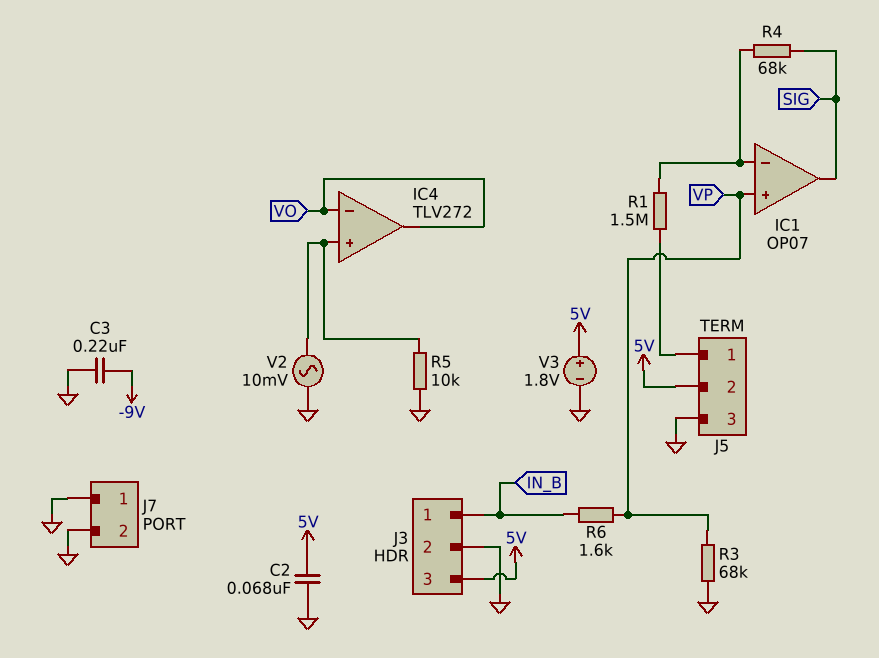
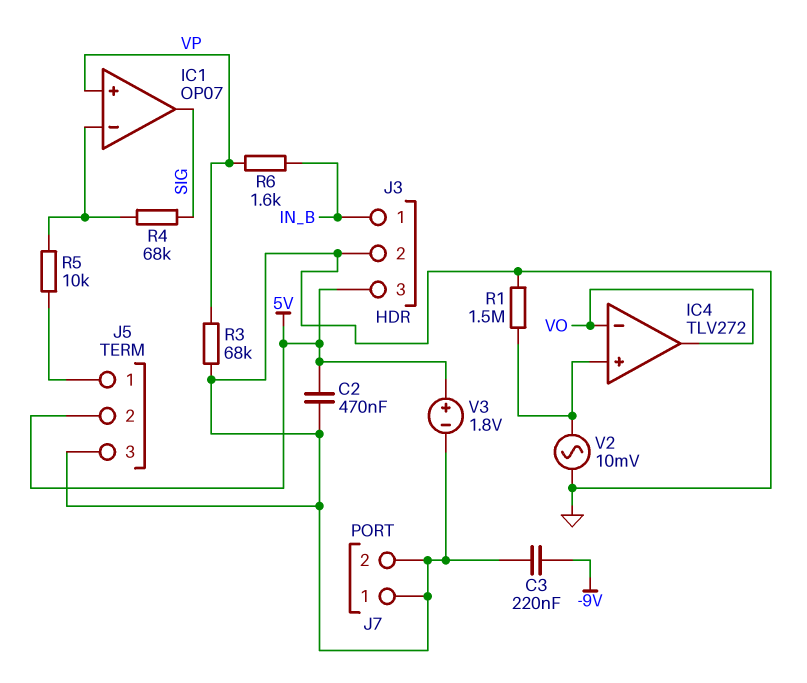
C2: 68nF (5V, GND) -> 470nF (5V, GND)
R1: 1.5M (IC1/in-, J5/1) -> 1.5M (GND, IC4/in+)
R5: 10k (GND, IC4/in+) -> 10k (IC1/in-, J5/1)

